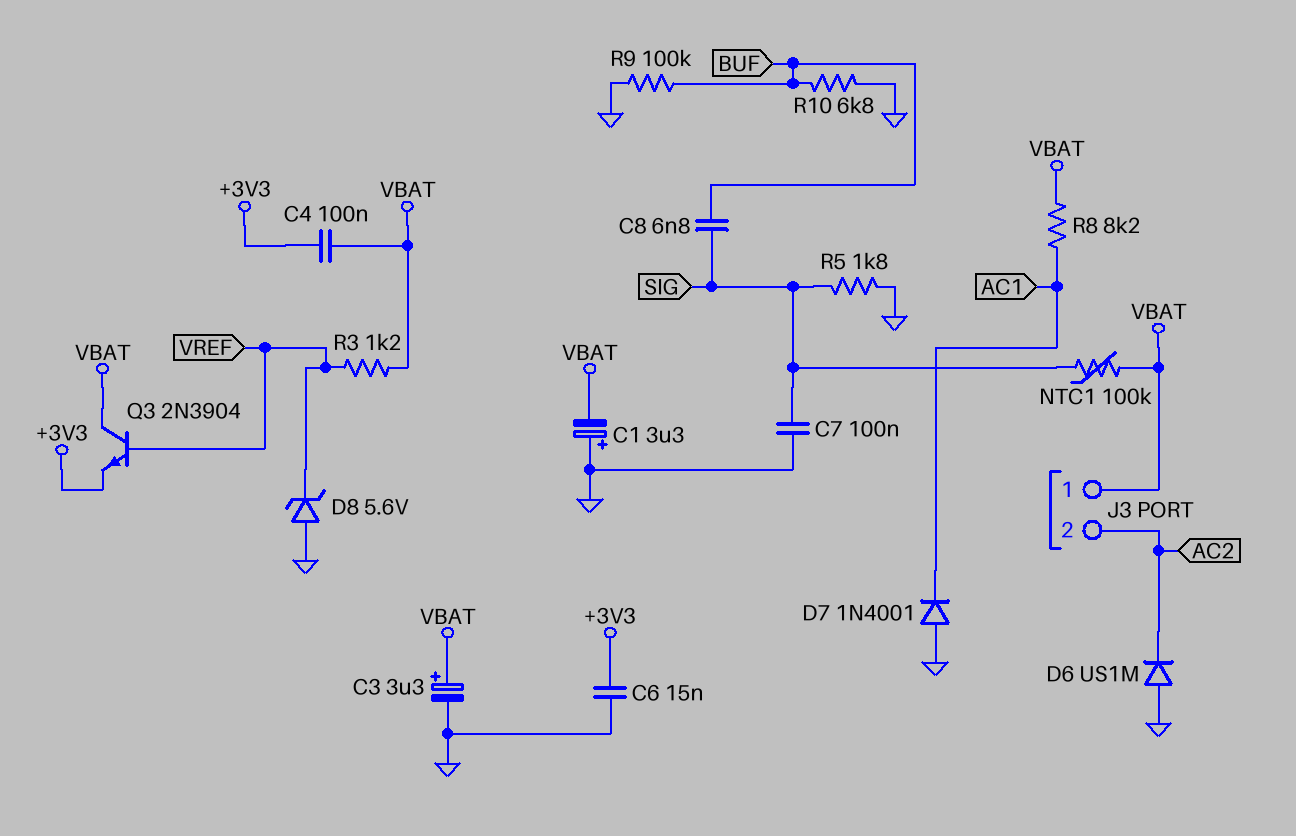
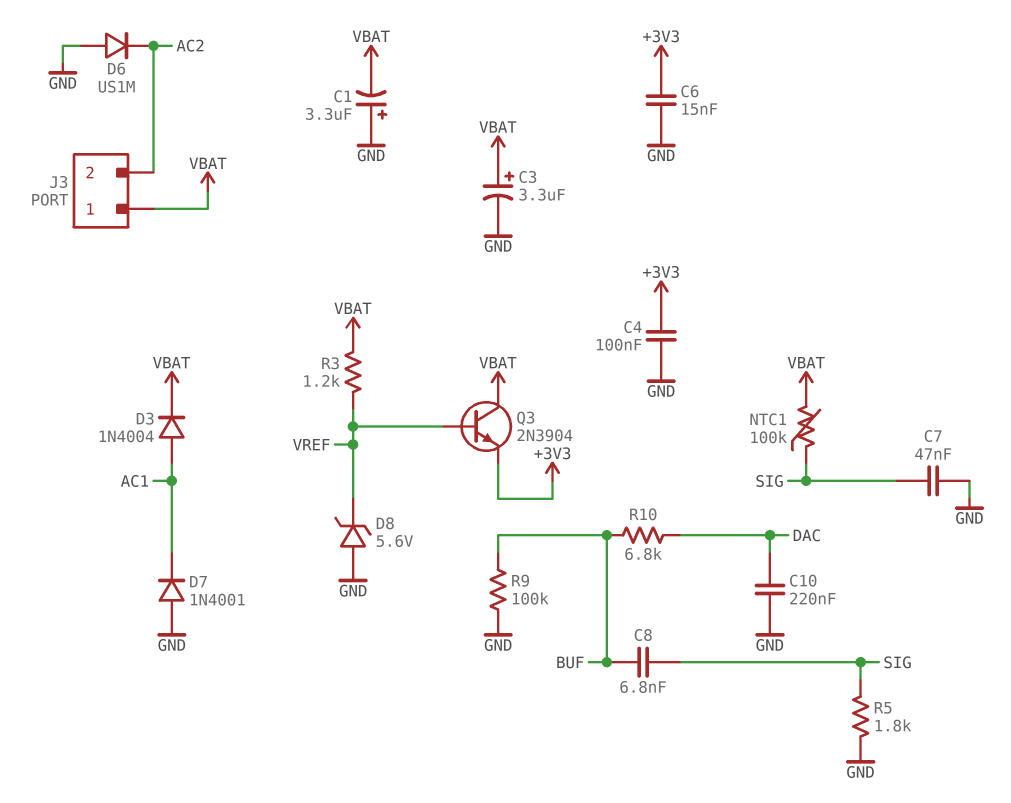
C4: 100nF (+3V3, VBAT) -> 100nF (+3V3, GND)
C7: 100nF (GND, SIG) -> 47nF (GND, SIG)
C10: none -> 220nF (DAC, GND)
D3: none -> diode 1N4004 (A AC1, K VBAT)
R8: 8.2k (AC1, VBAT) -> none
R10: 6.8k (BUF, GND) -> 6.8k (BUF, DAC)

